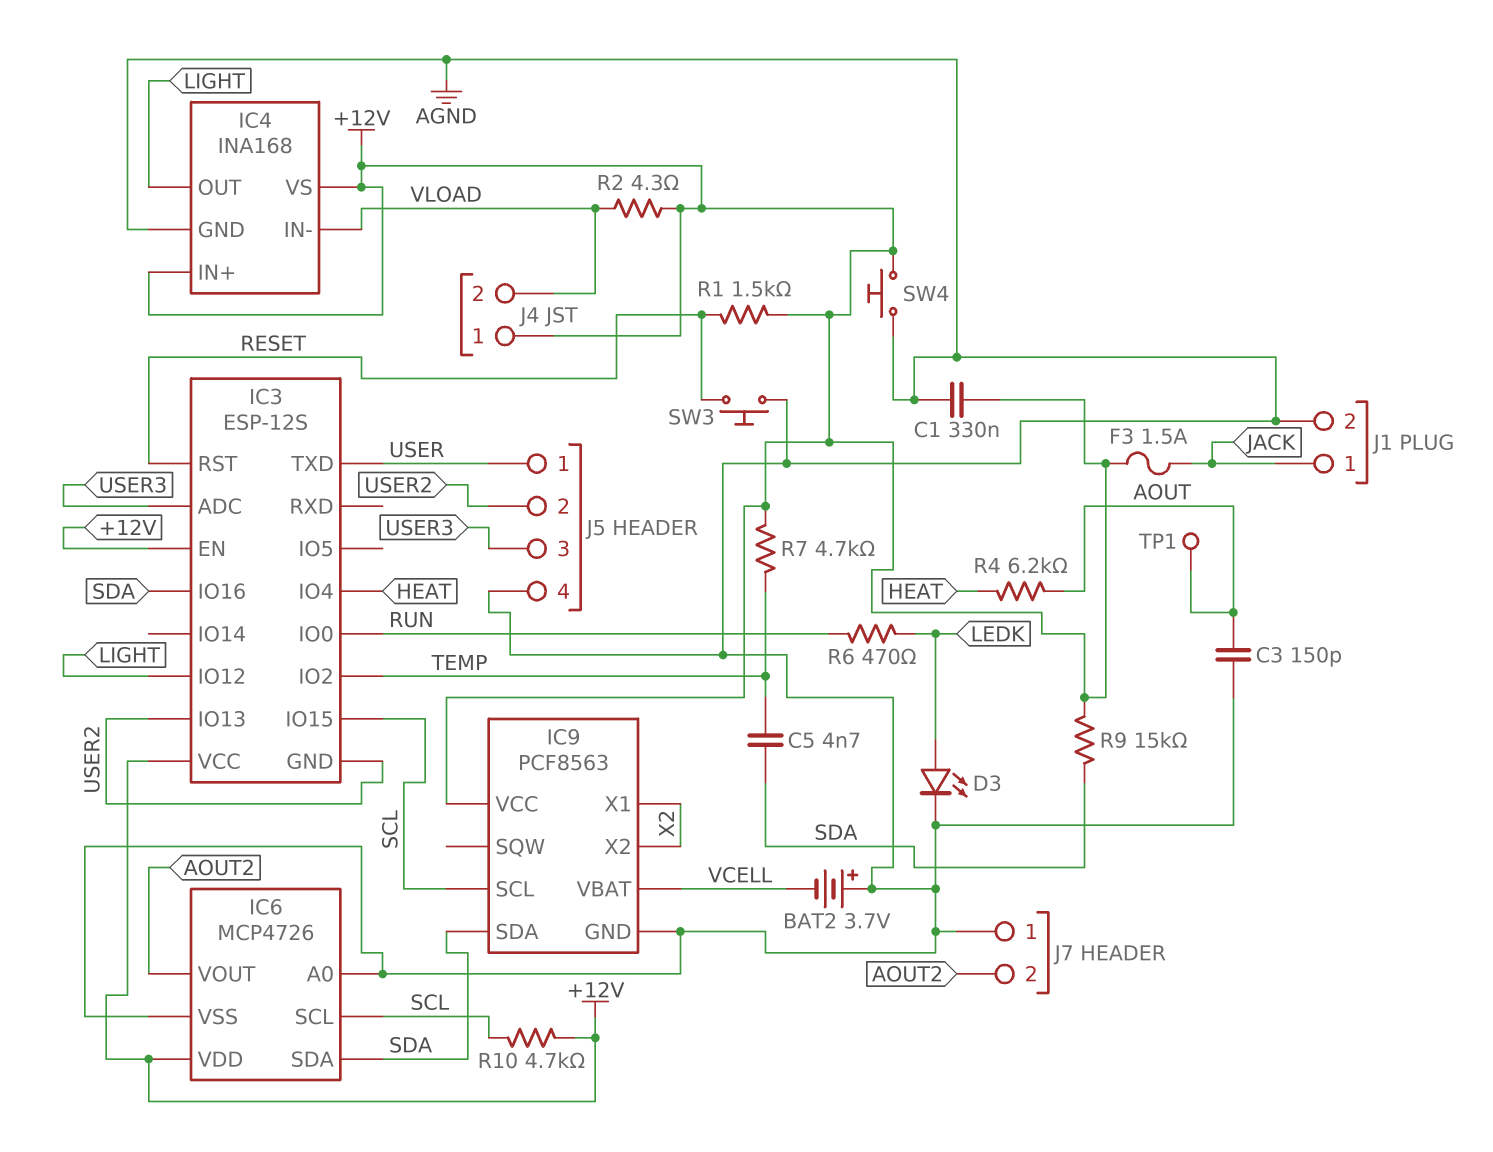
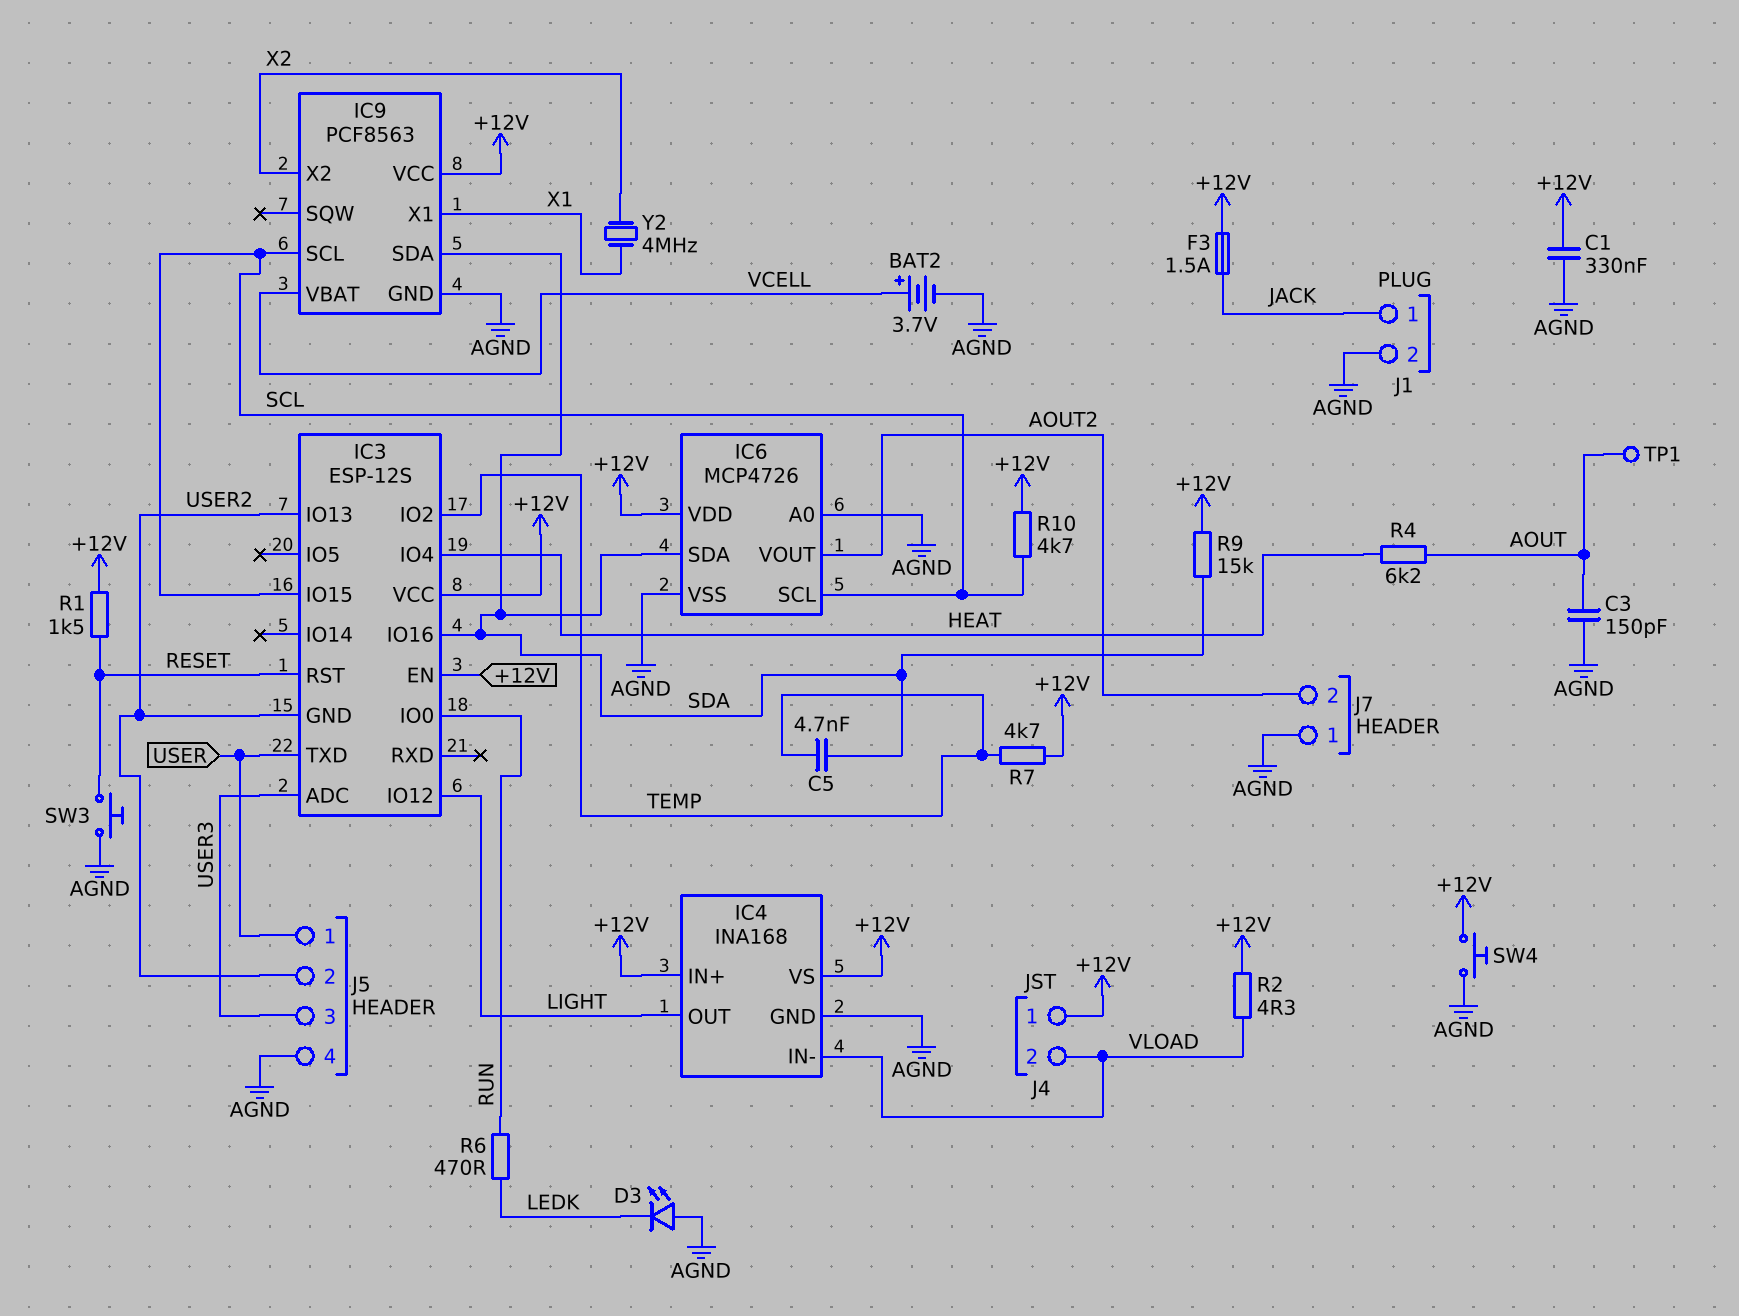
BAT2: 3.7V (plus AGND, minus VCELL) -> 3.7V (plus VCELL, minus AGND)
D3: LED (A LEDK, K AGND) -> LED (A AGND, K LEDK)
IC9 pin X1: X2 -> X1
Y2: none -> 4MHz (X1, X2)

